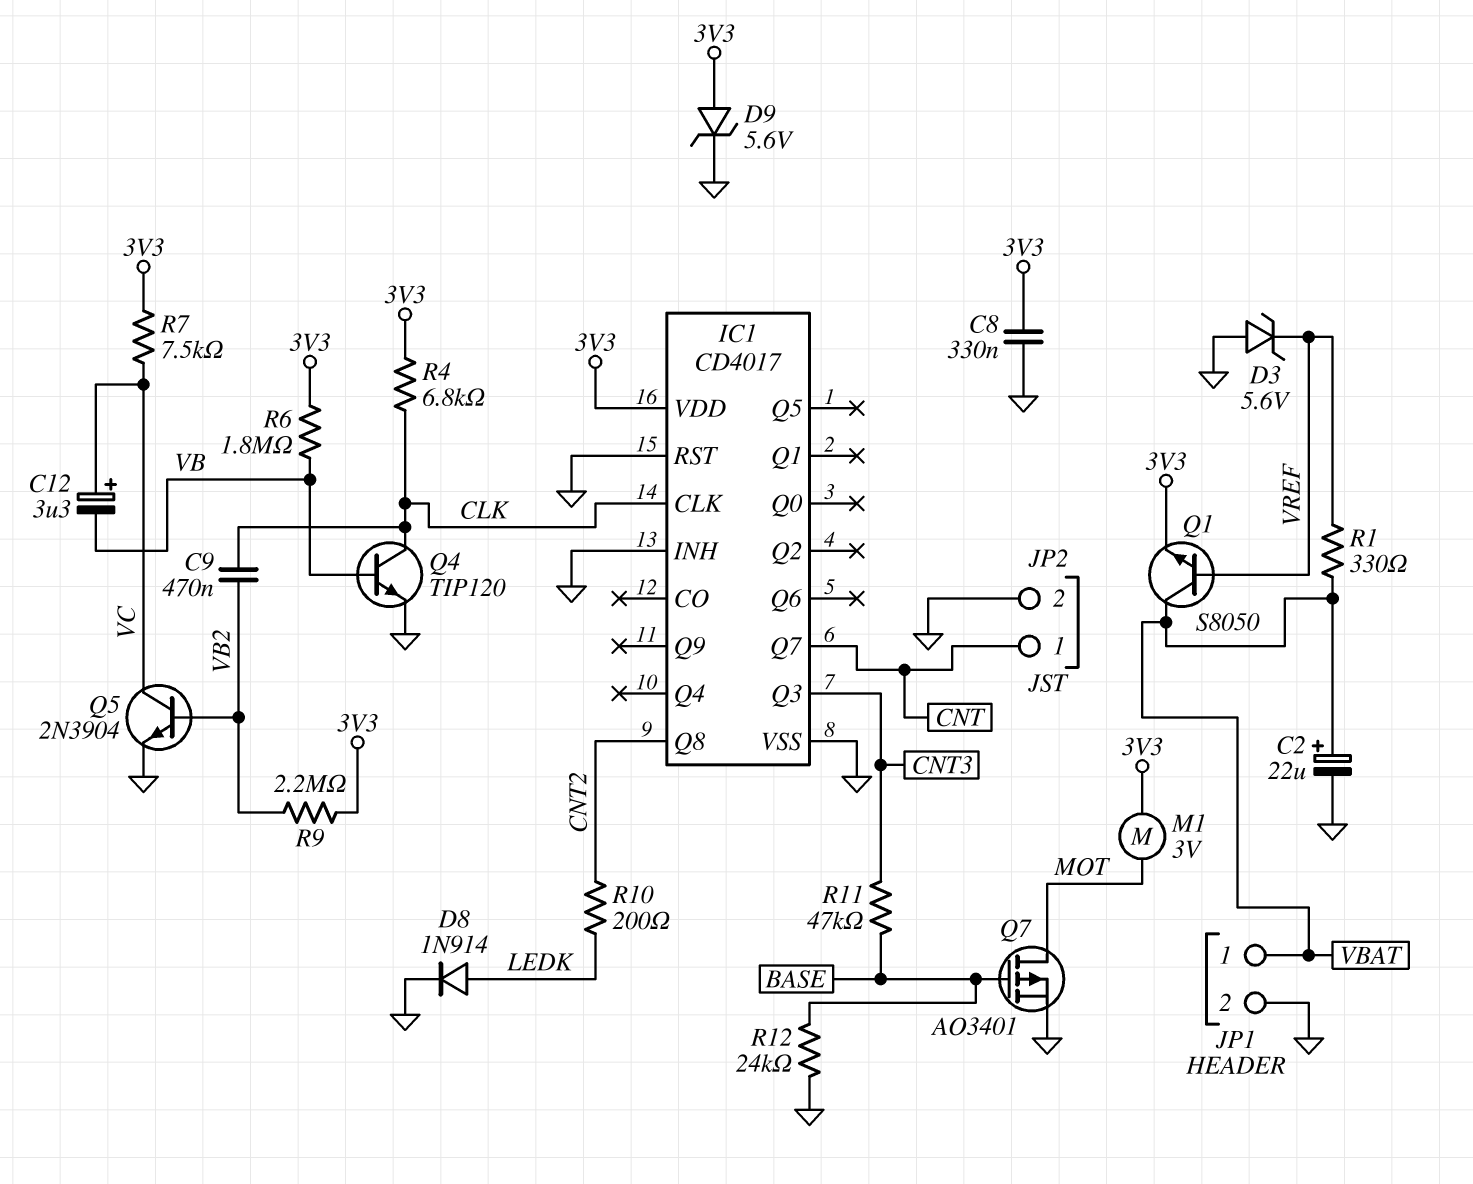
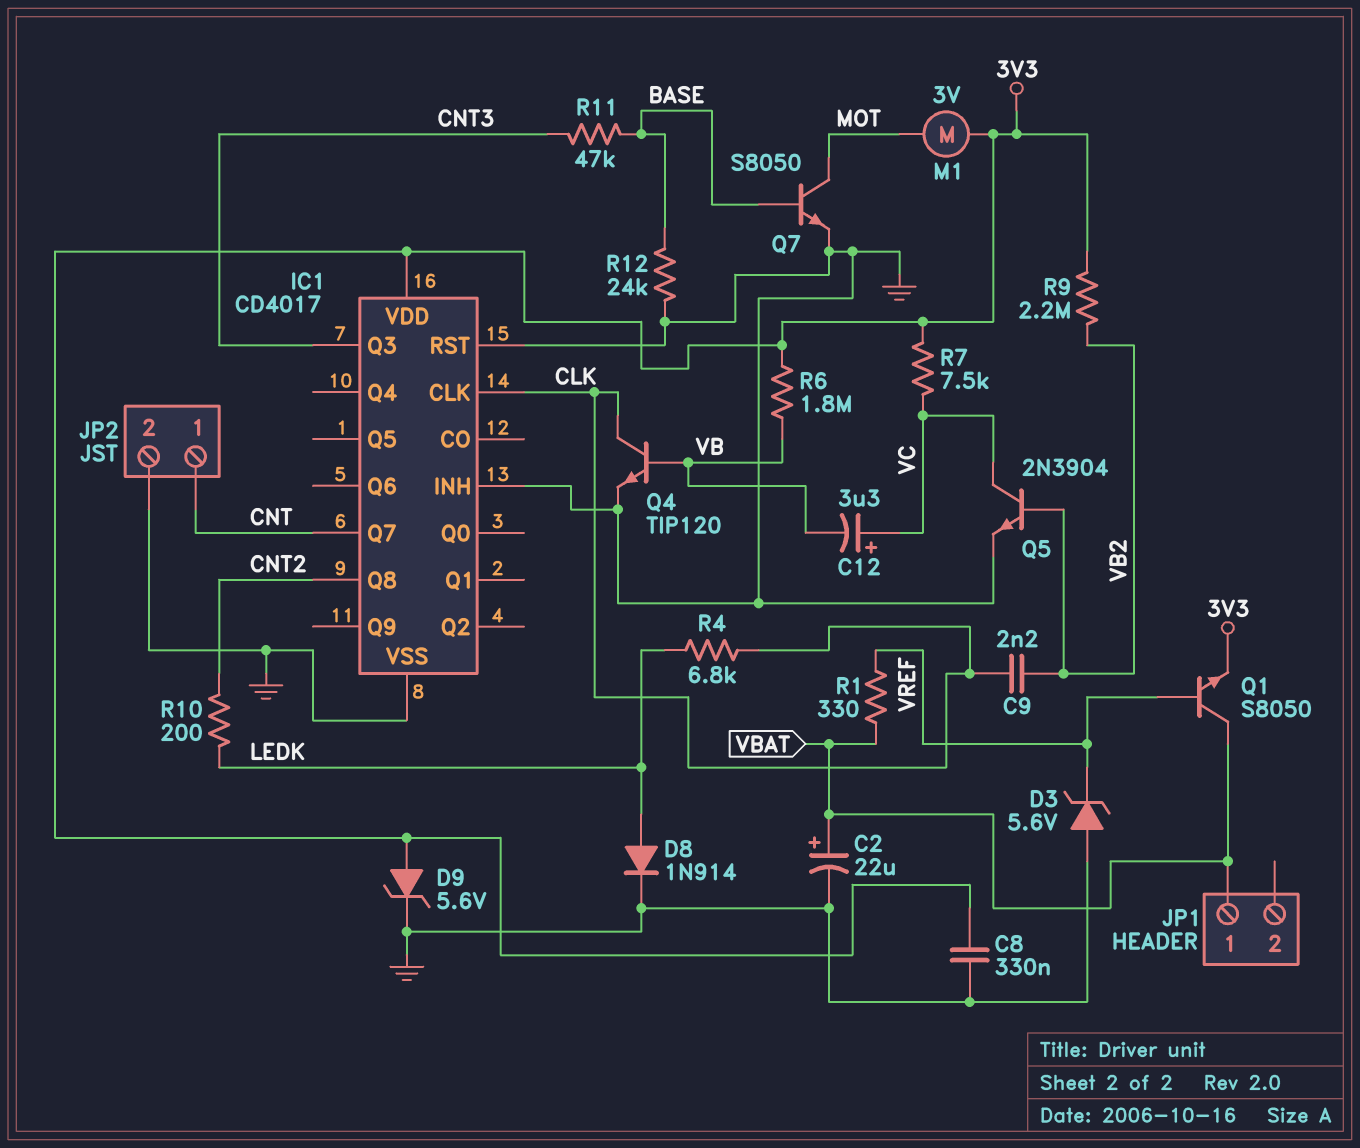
C9: 470nF (CLK, VB2) -> 2.2nF (CLK, VB2)
JP1 pin 2: GND -> none
Q7: PMOS AO3401 (G BASE, D MOT, S GND) -> NPN S8050 (B BASE, C MOT, E GND)
R4: 6.8k (3V3, CLK) -> 6.8k (CLK, LEDK)

